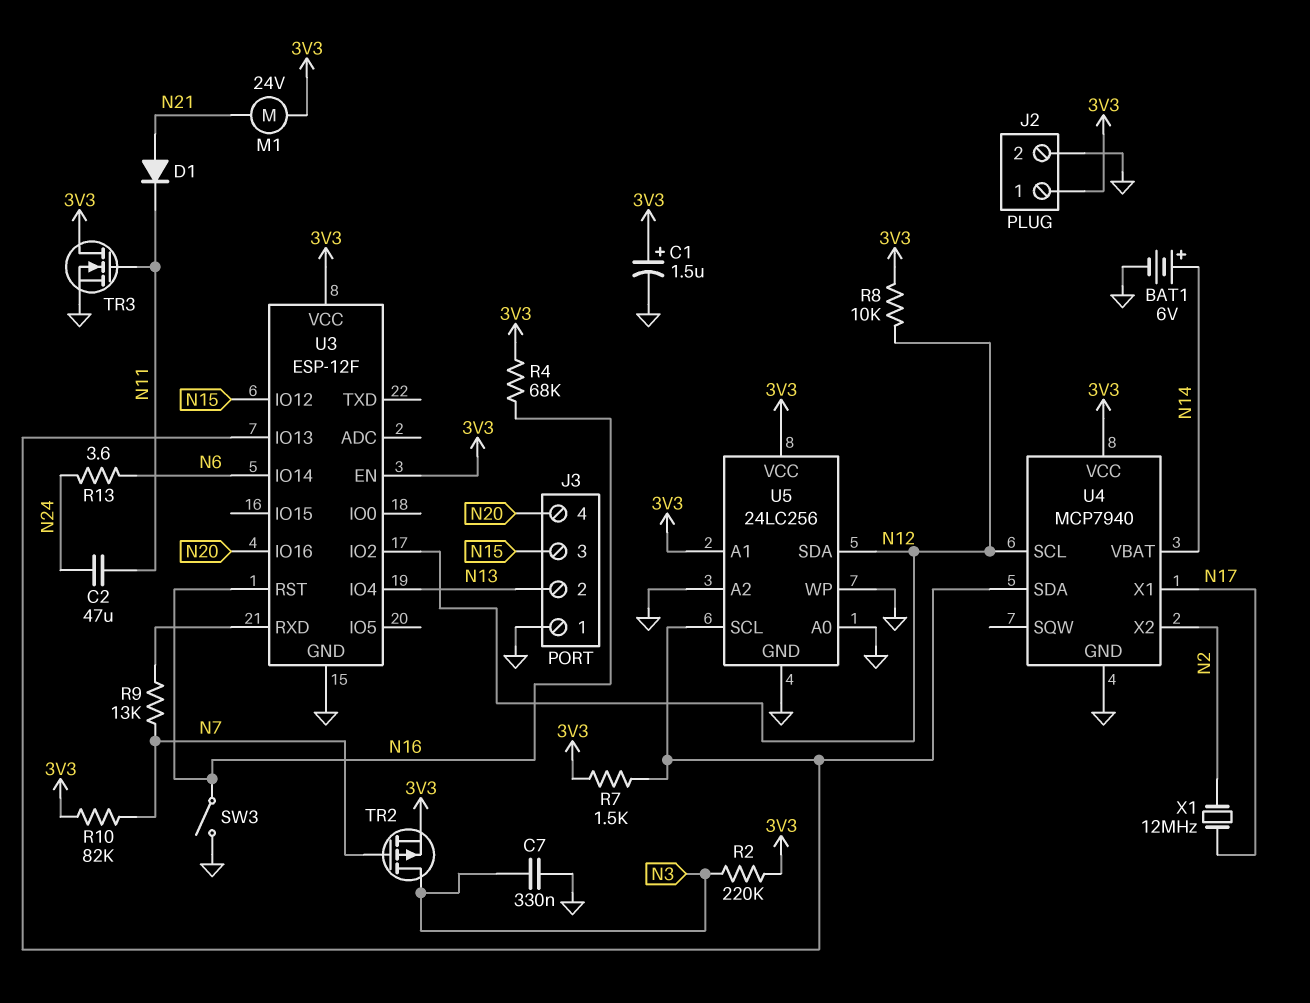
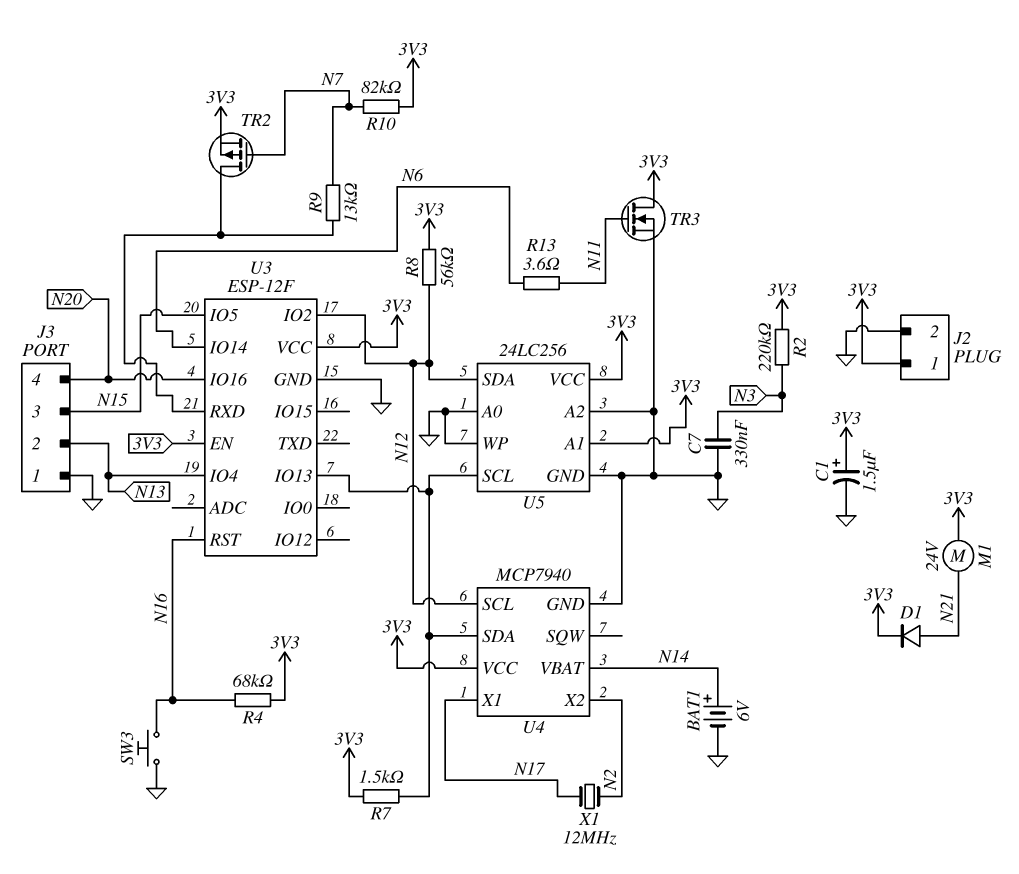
C2: 47uF (N11, N24) -> none
D1: diode (A N21, K N11) -> diode (A N21, K 3V3)
R8: 10k (3V3, N12) -> 56k (3V3, N12)
R13: 3.6 (N6, N24) -> 3.6 (N6, N11)
SW3: switch (GND, N16) -> button (GND, N16)
TR2: PMOS (G N7, D N3, S 3V3) -> PMOS (G N7, D U3/RXD, S 3V3)
U3 pin IO5: none -> N15
U3 pin IO12: N15 -> none

